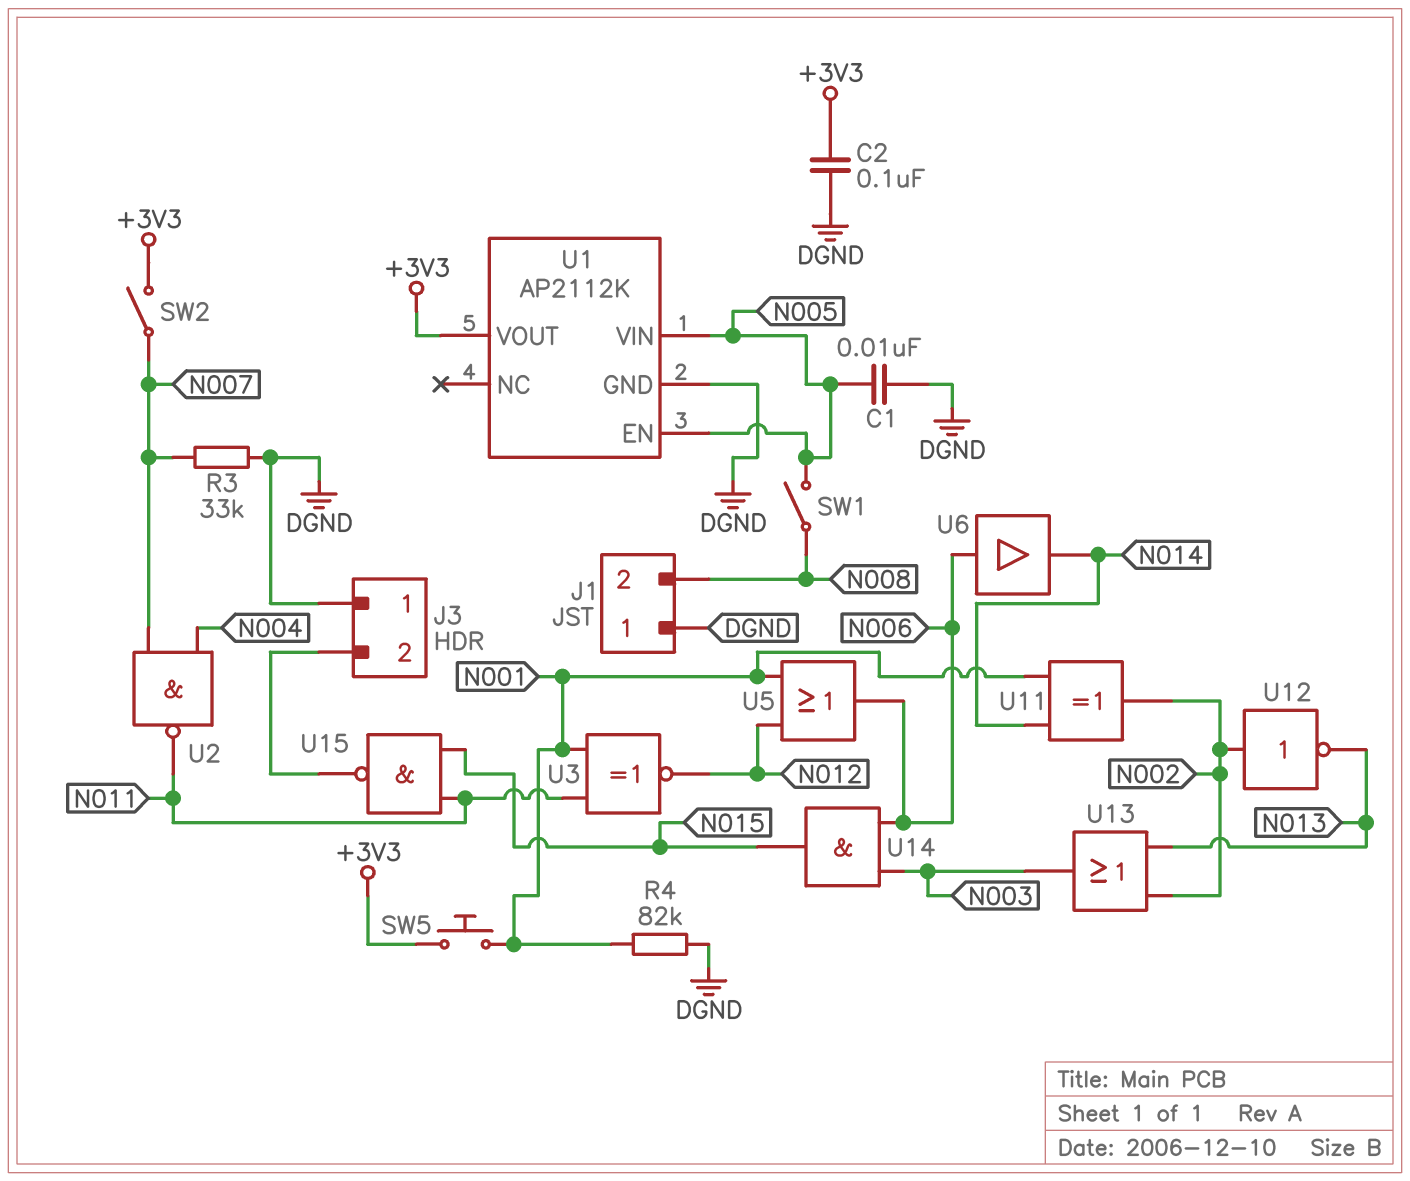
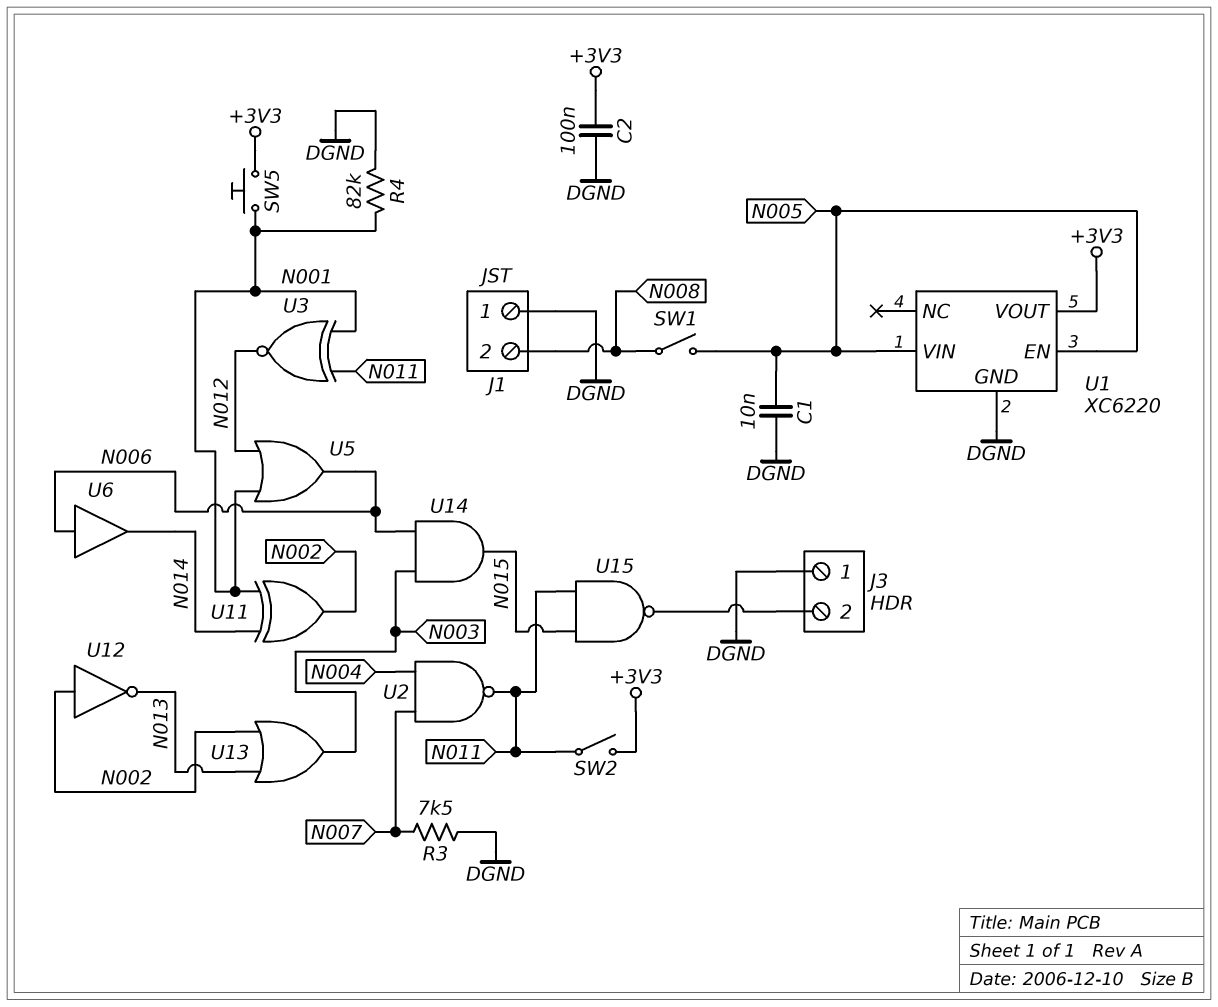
R3: 33k (DGND, N007) -> 7.5k (DGND, N007)
SW2: switch (+3V3, N007) -> switch (+3V3, N011)
U1: AP2112K -> XC6220

